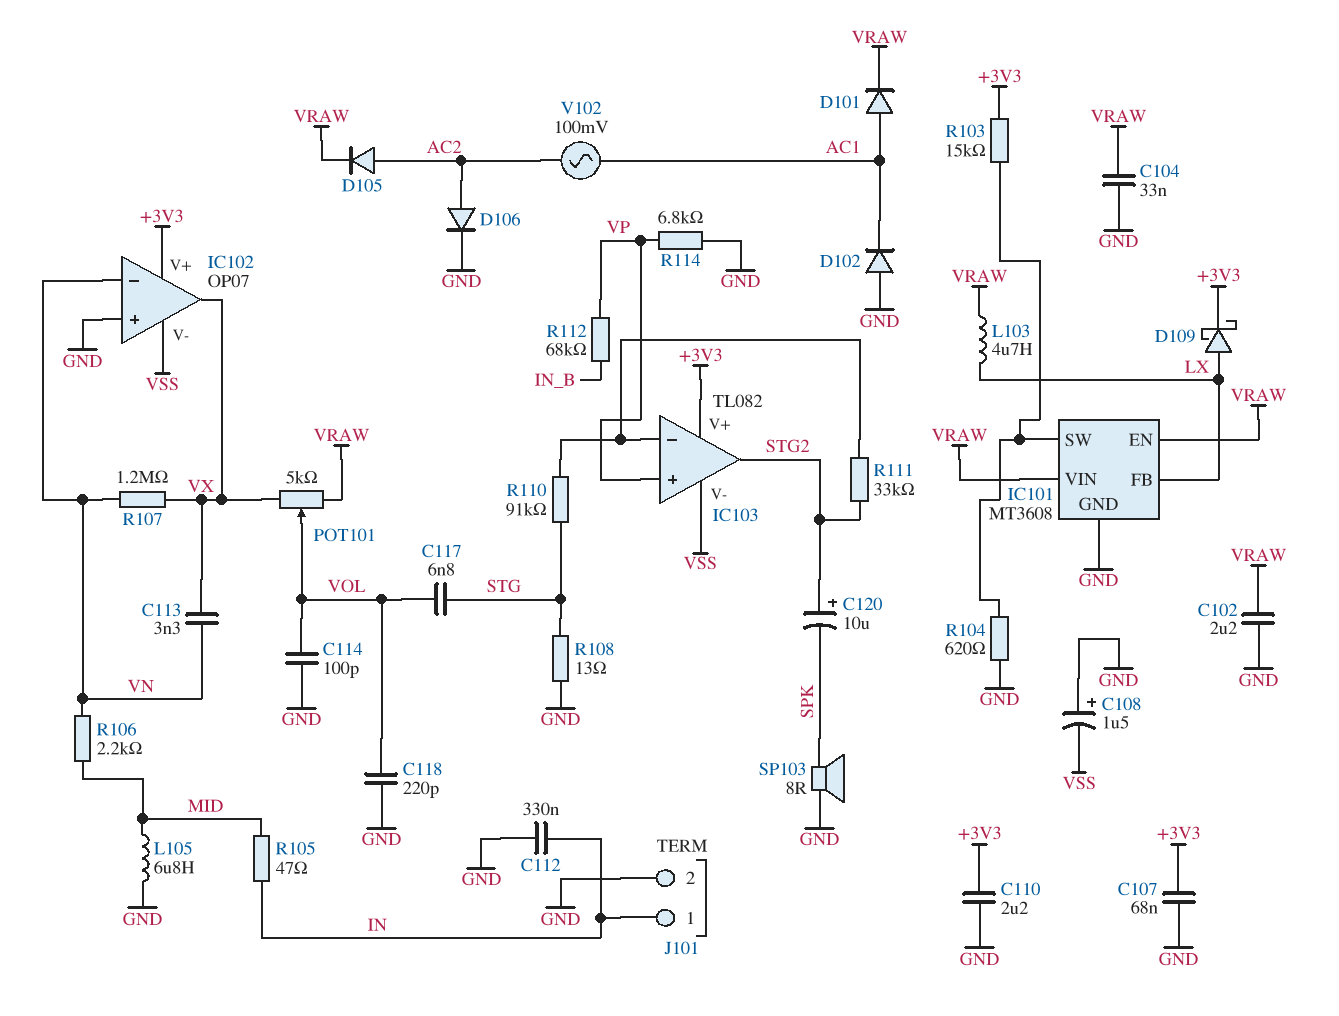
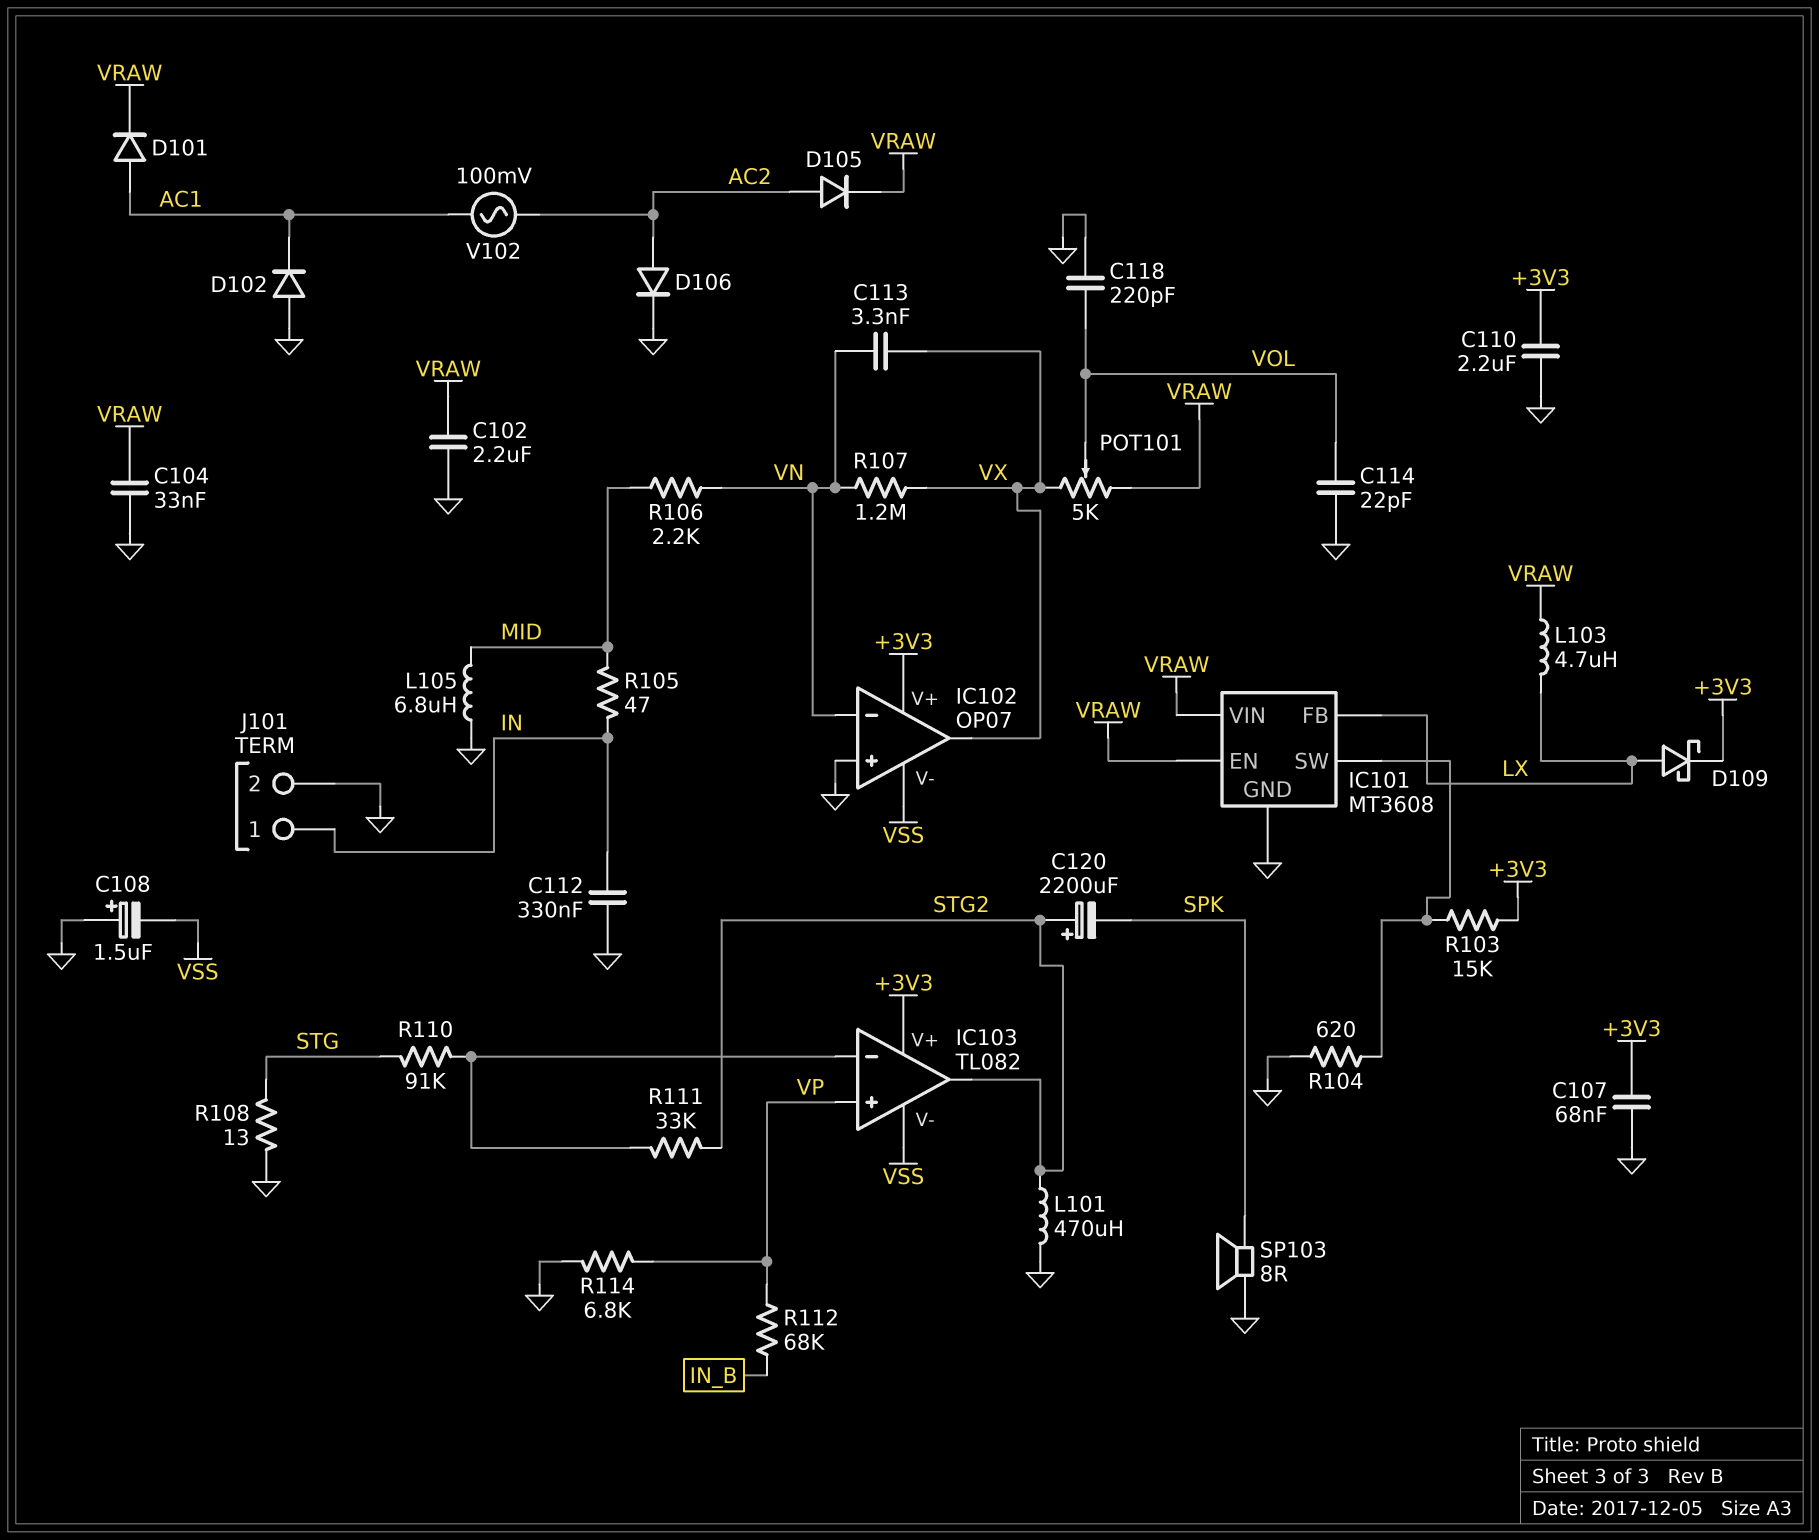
C114: 100pF (GND, VOL) -> 22pF (GND, VOL)
C117: 6.8nF (STG, VOL) -> none
C120: 10uF (plus STG2, minus SPK) -> 2200uF (plus STG2, minus SPK)
L101: none -> 470uH (GND, STG2)

